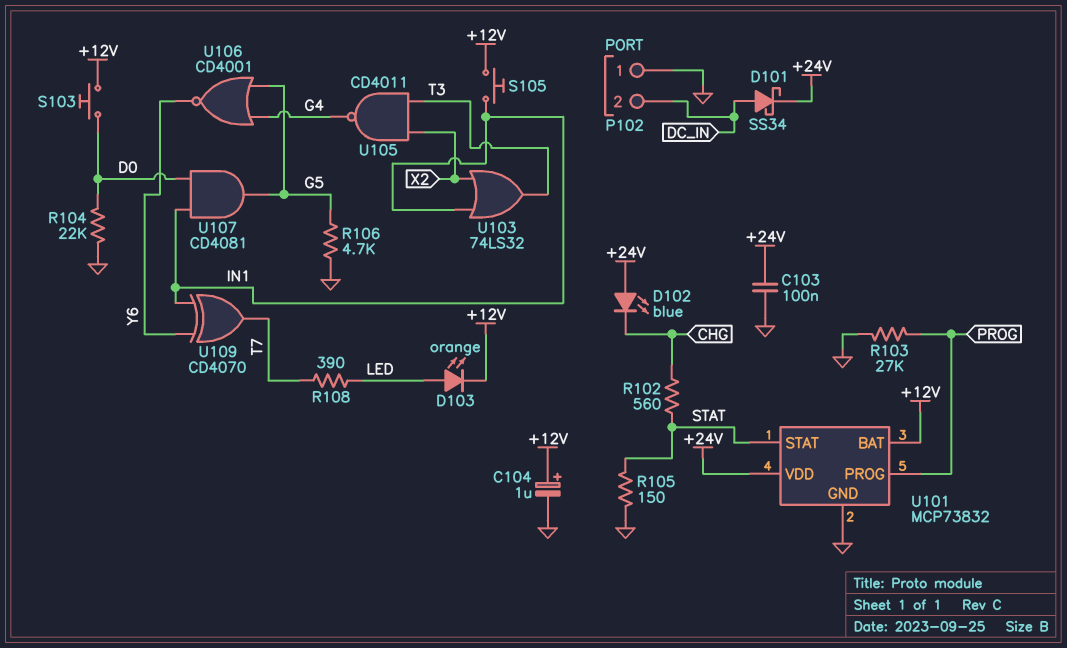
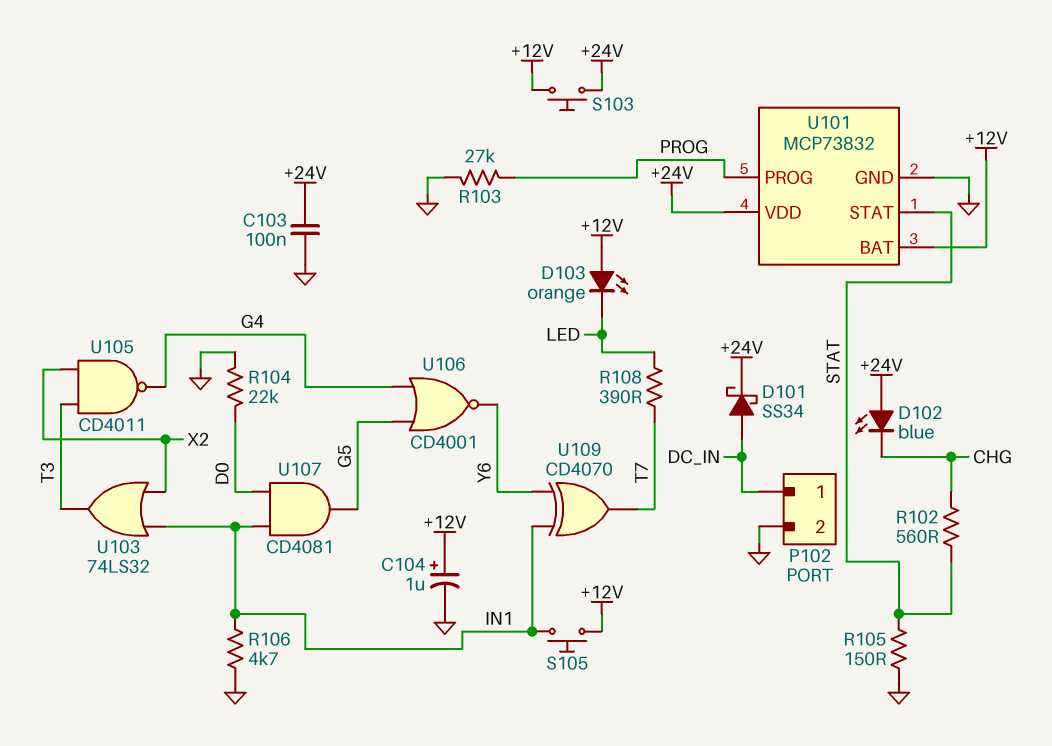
D103: LED orange (A LED, K +12V) -> LED orange (A +12V, K LED)
P102 pin 1: GND -> DC_IN
P102 pin 2: DC_IN -> GND
R106: 4.7k (G5, GND) -> 4.7k (GND, IN1)
S103: button (+12V, D0) -> button (+12V, +24V)

